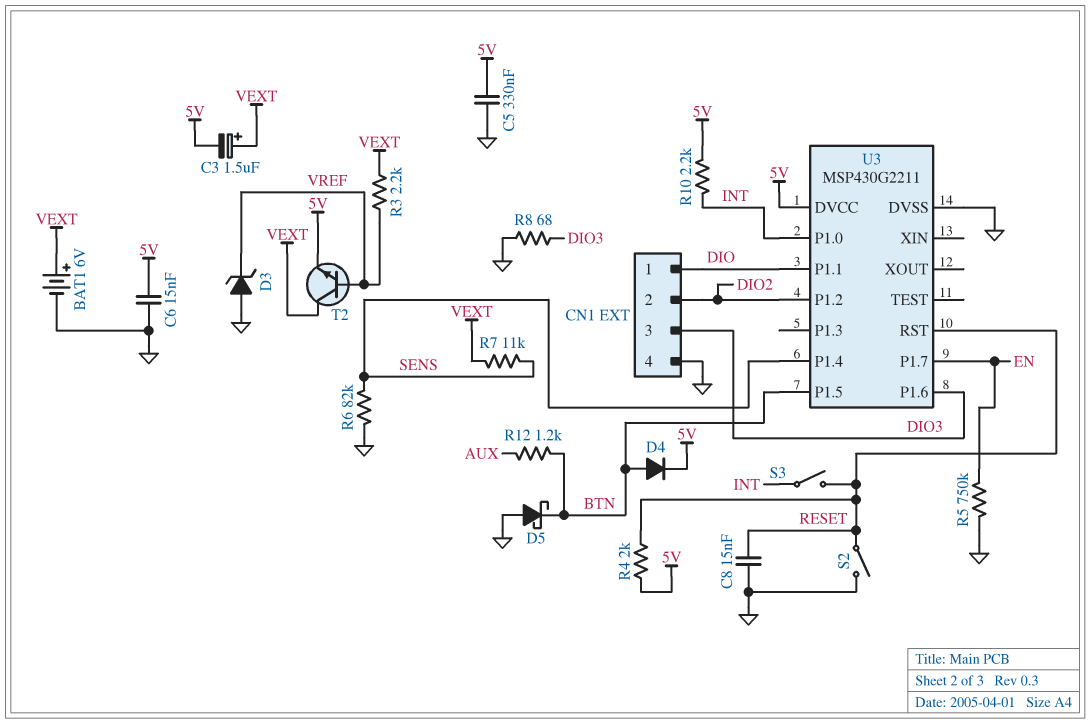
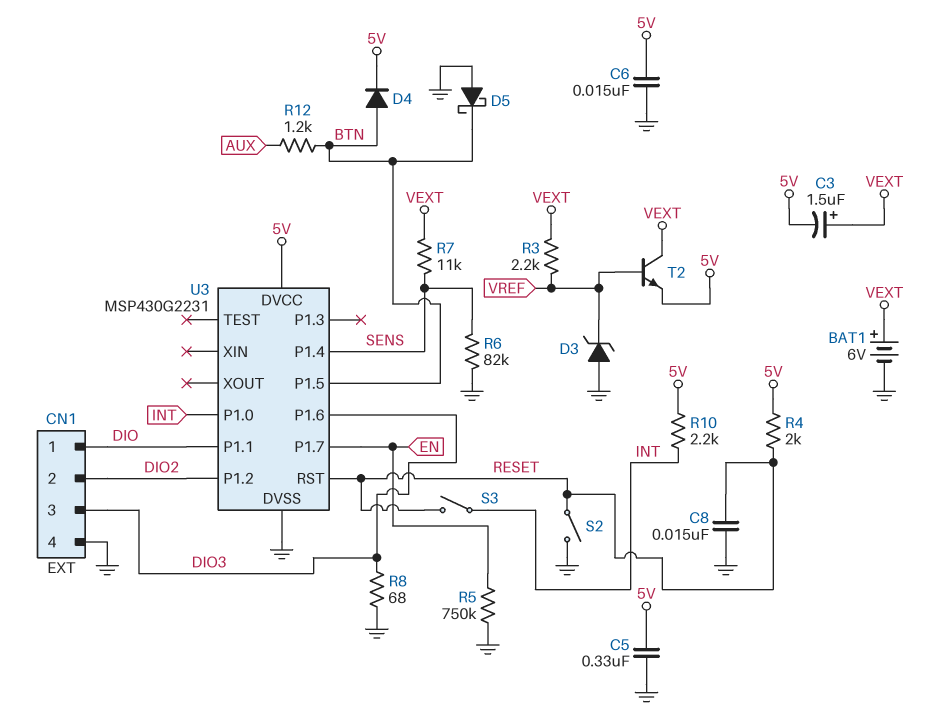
U3: MSP430G2211 -> MSP430G2231

